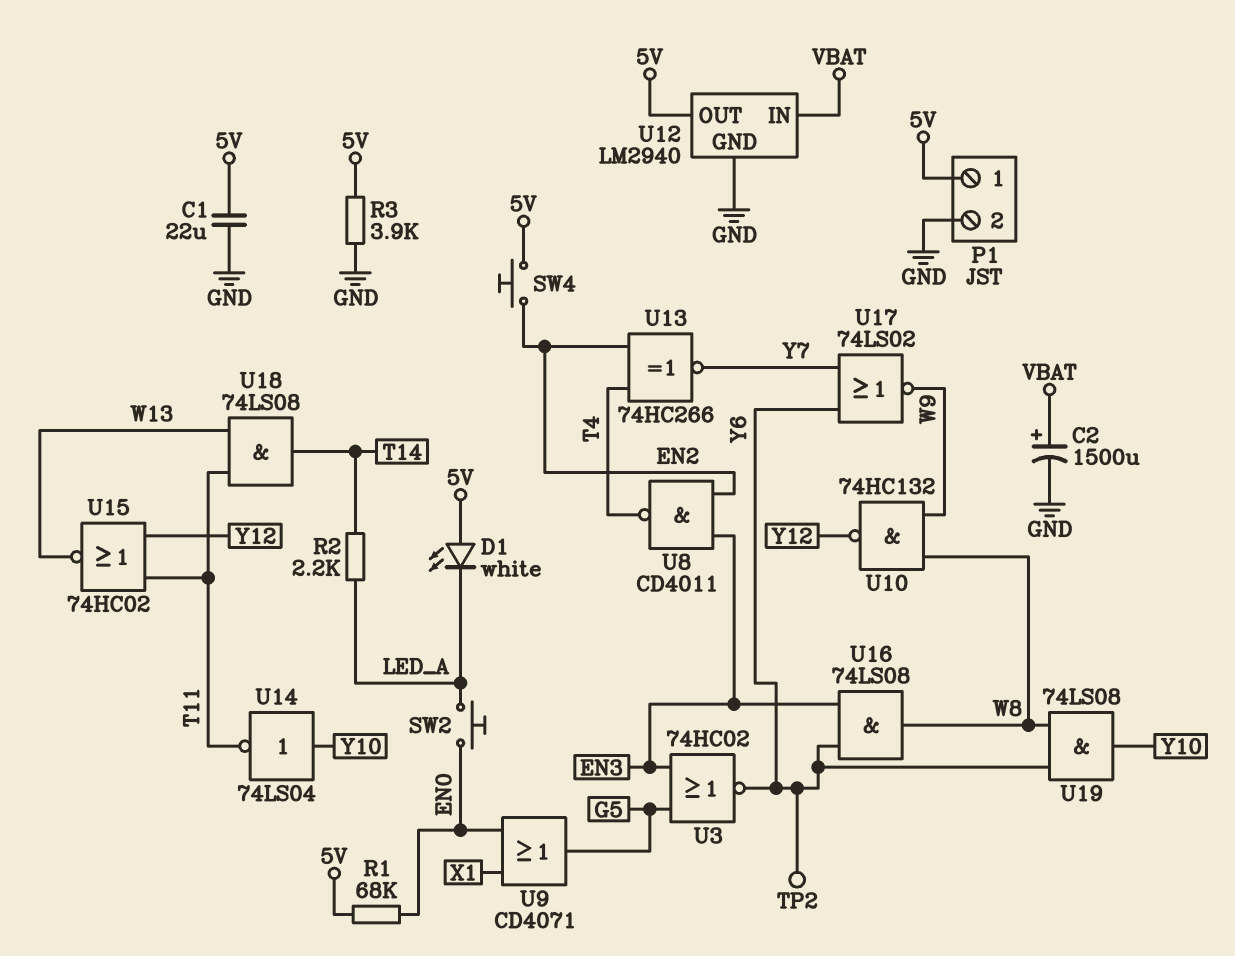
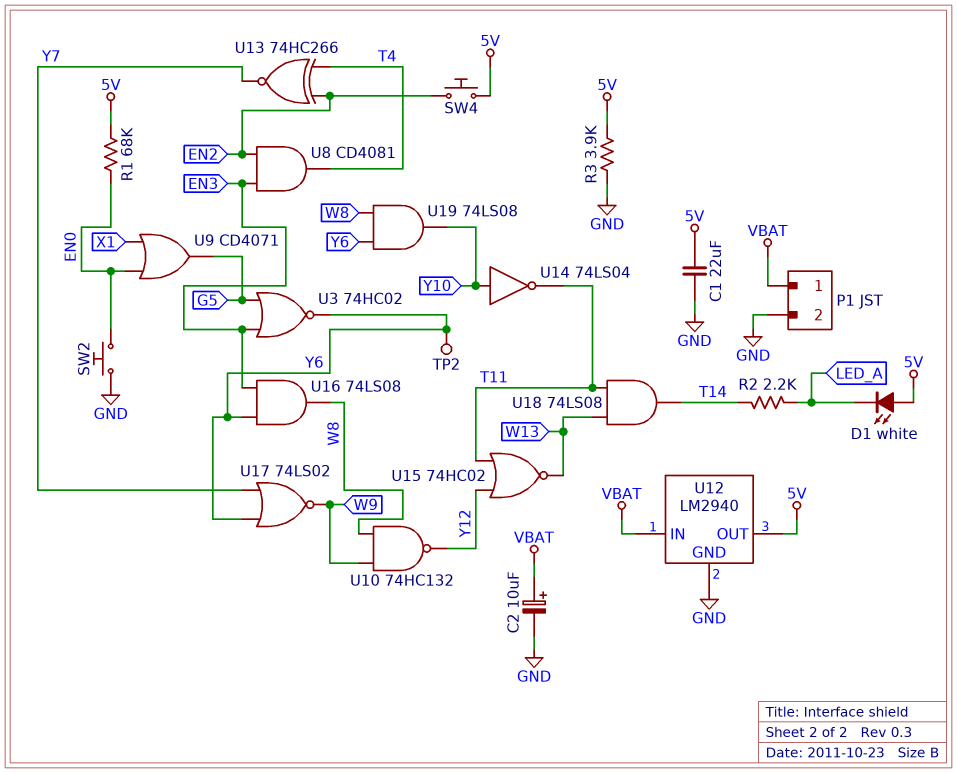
C2: 1500uF (plus VBAT, minus GND) -> 10uF (plus VBAT, minus GND)
P1 pin 1: 5V -> VBAT
SW2: button (EN0, LED_A) -> button (EN0, GND)
U8: NAND CD4011 (in EN2, in EN3, out T4) -> AND CD4081 (in EN2, in EN3, out T4)

